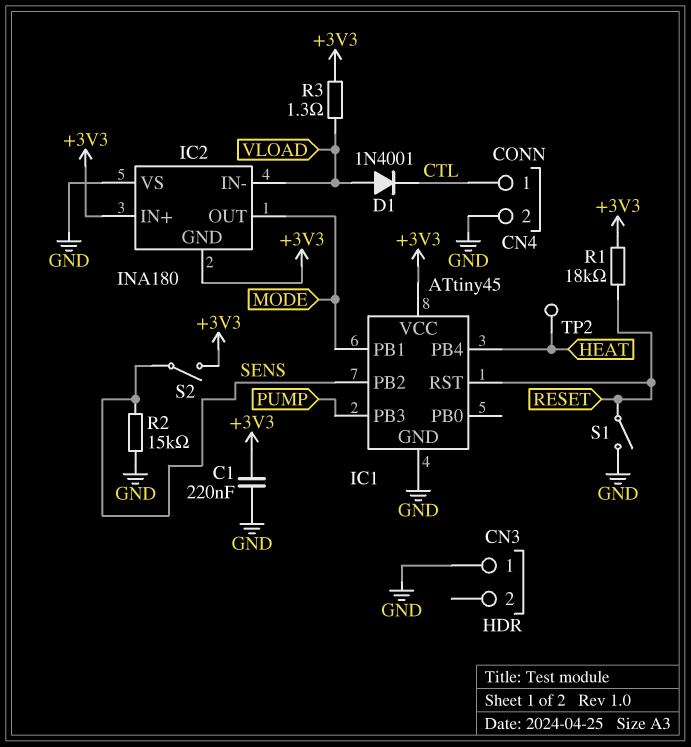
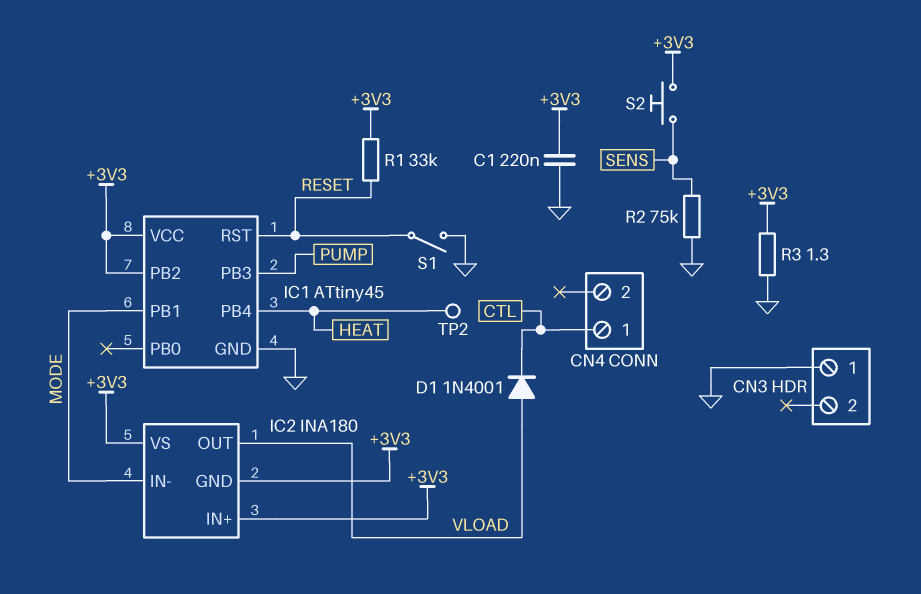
CN4 pin 2: GND -> none
IC1 pin PB2: SENS -> +3V3
IC2 pin IN-: VLOAD -> MODE
IC2 pin OUT: MODE -> VLOAD
IC2 pin VS: GND -> +3V3
R1: 18k (+3V3, RESET) -> 33k (+3V3, RESET)
R2: 15k (GND, SENS) -> 75k (GND, SENS)
R3: 1.3 (+3V3, VLOAD) -> 1.3 (+3V3, GND)
S2: switch (+3V3, SENS) -> button (+3V3, SENS)

